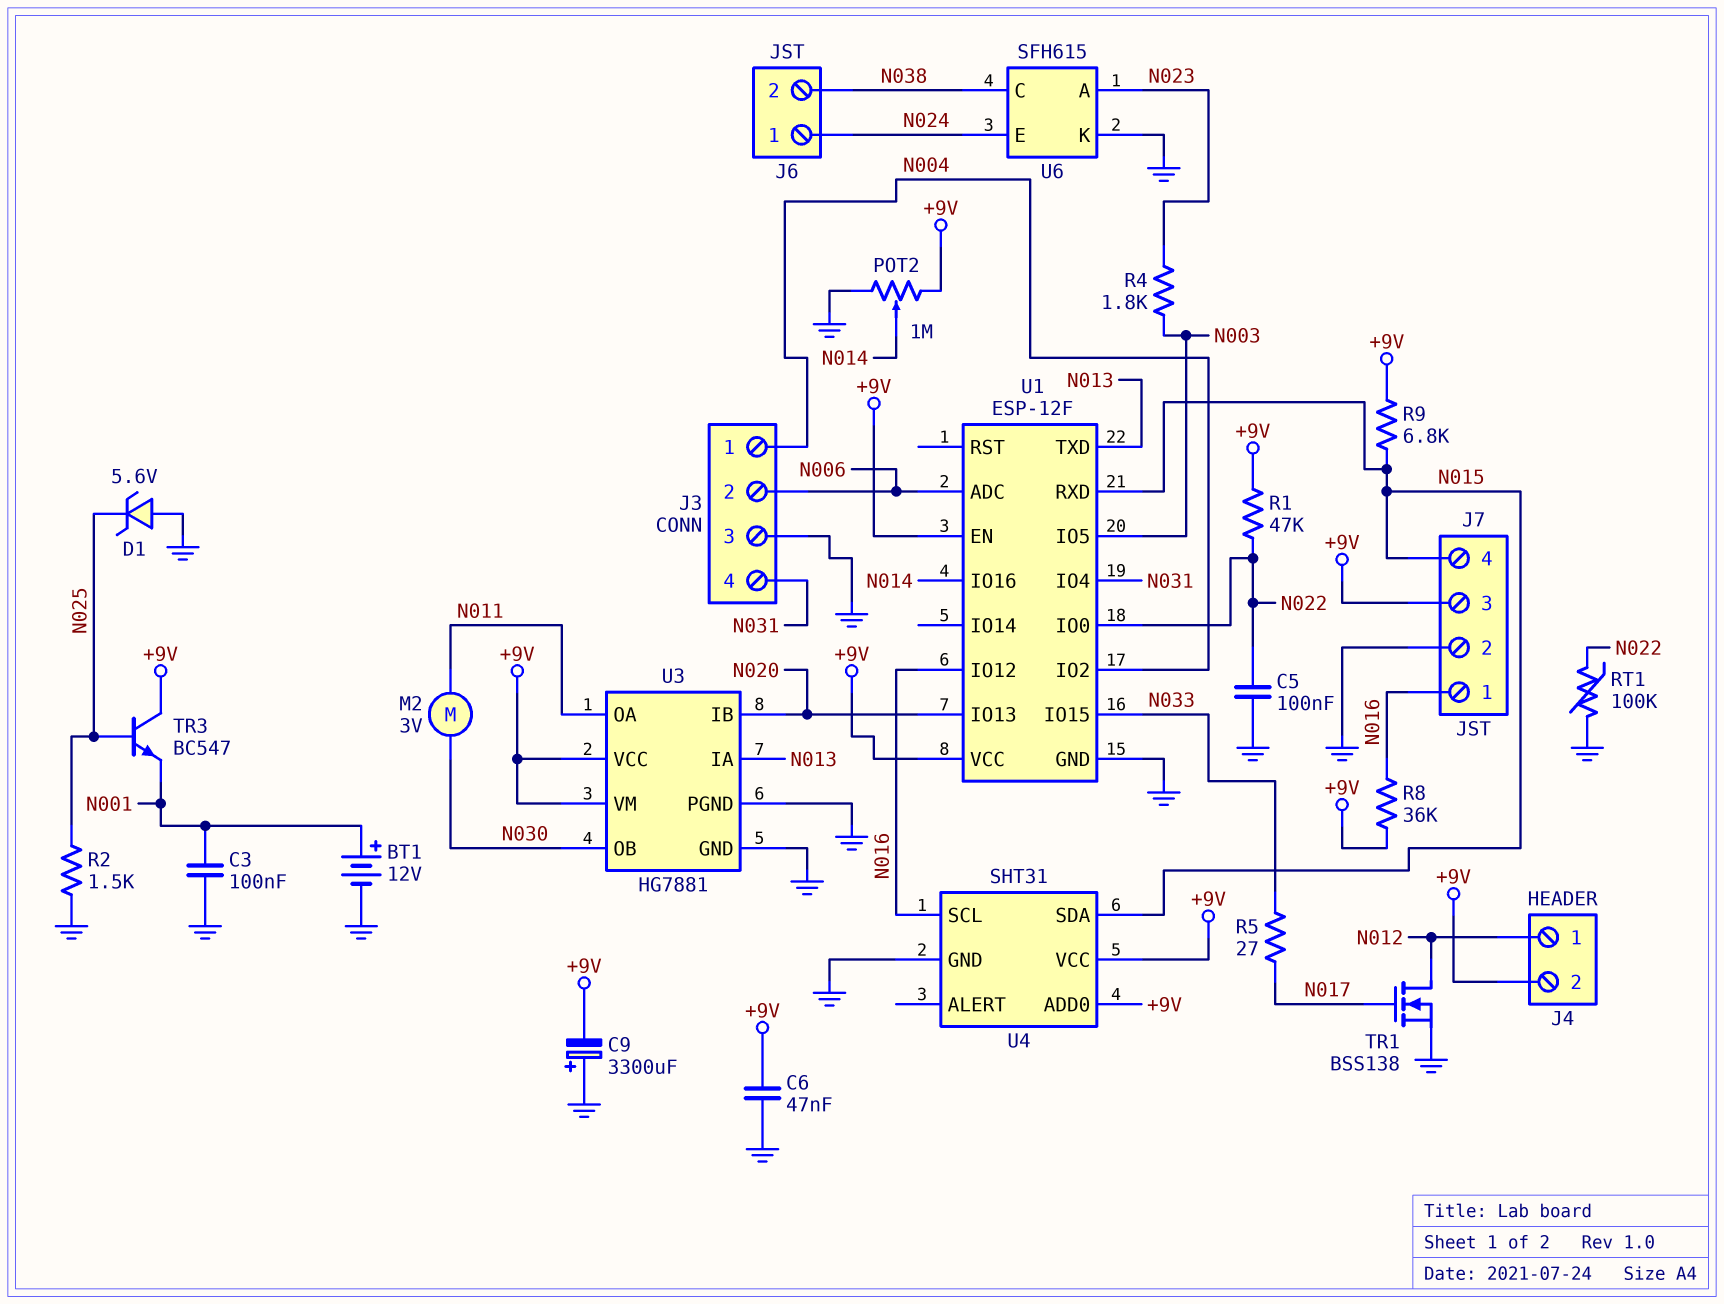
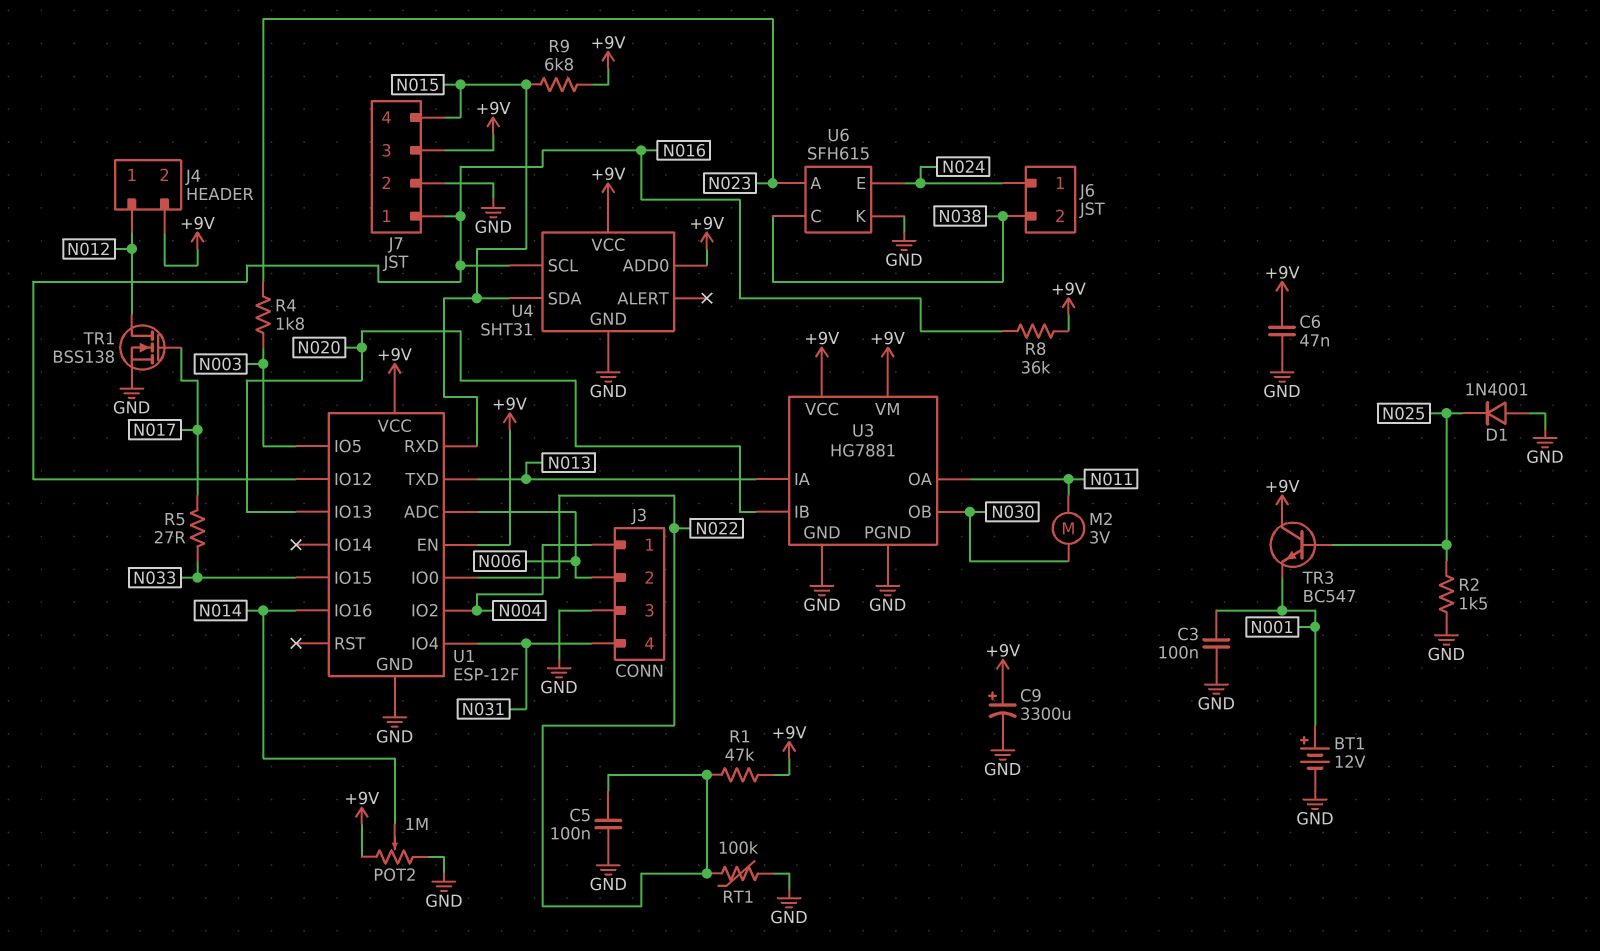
C9: 3300uF (plus GND, minus +9V) -> 3300uF (plus +9V, minus GND)
D1: zener 5.6V (A GND, K N025) -> diode 1N4001 (A GND, K N025)

